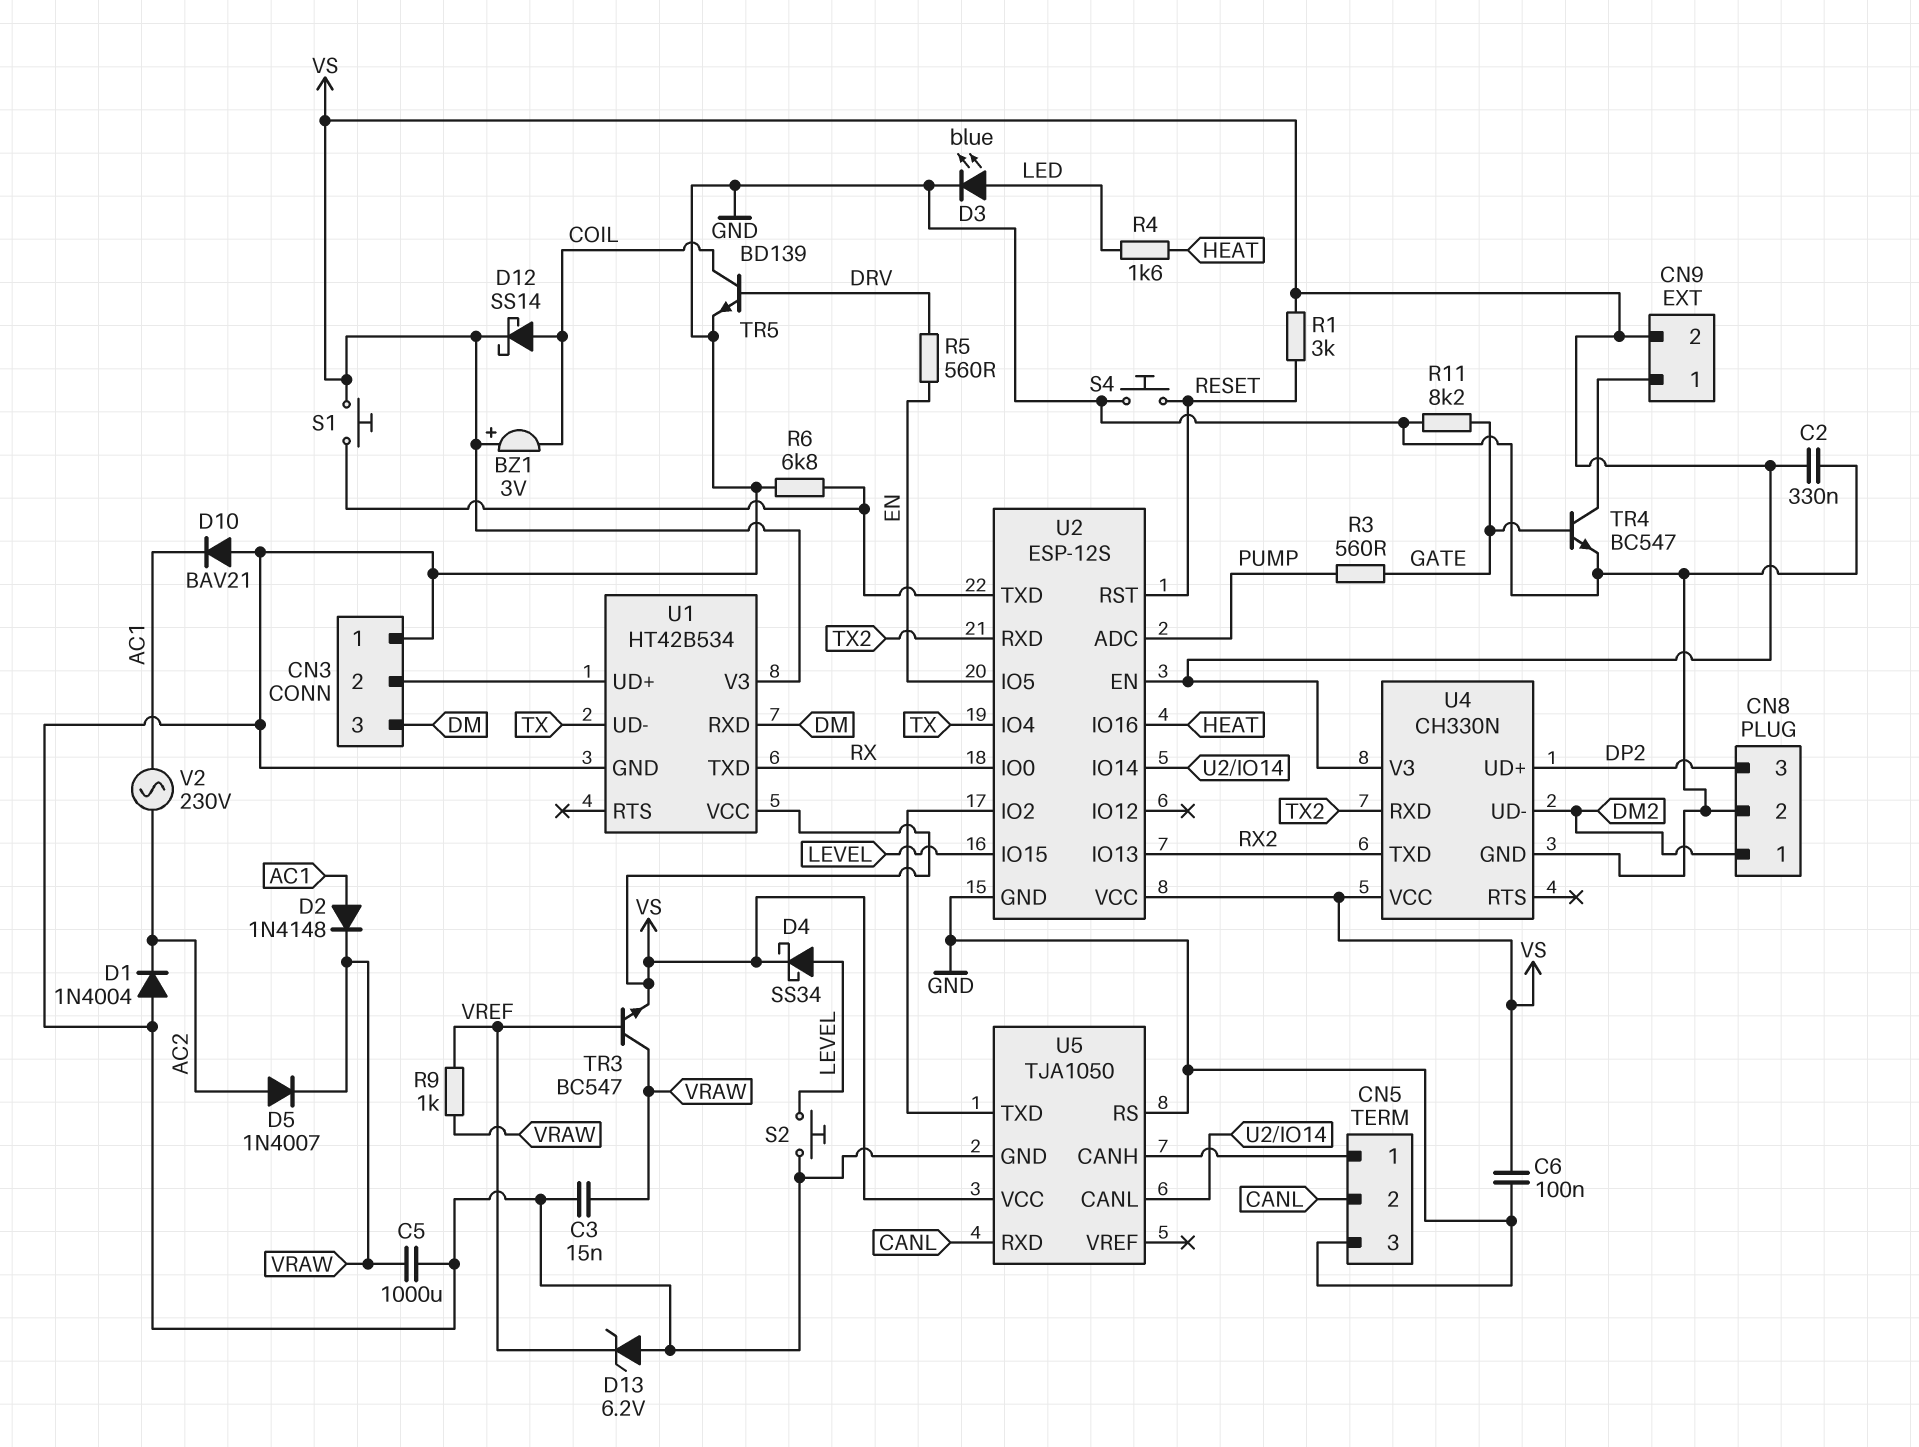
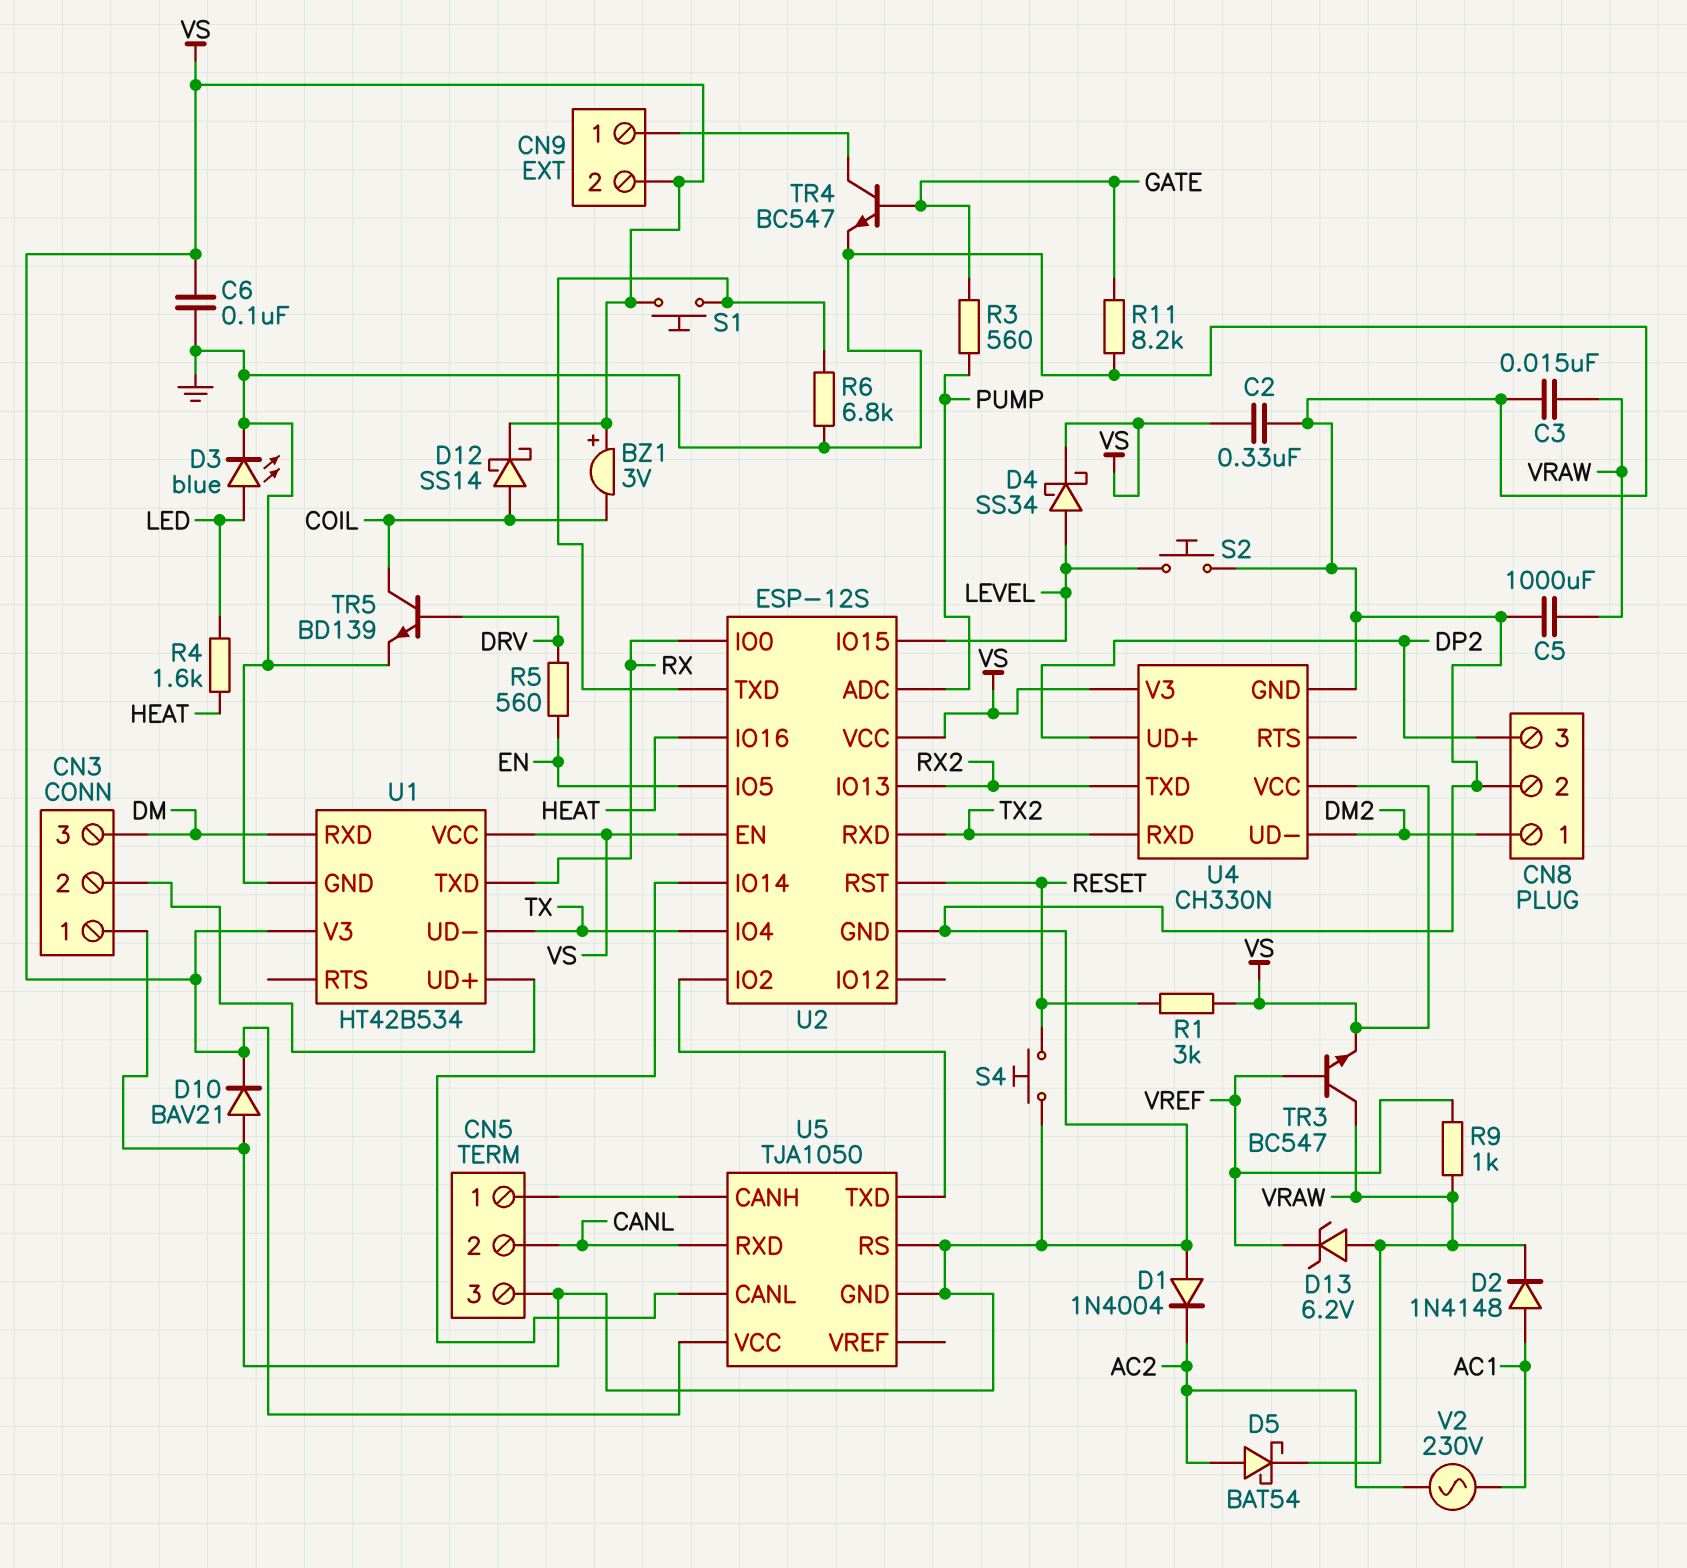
D5: diode 1N4007 (A AC2, K VRAW) -> schottky BAT54 (A AC2, K VRAW)
D10: diode BAV21 (A GND, K AC1) -> diode BAV21 (A GND, K VS)
D13: zener 6.2V (A GND, K VREF) -> zener 6.2V (A VRAW, K VREF)

